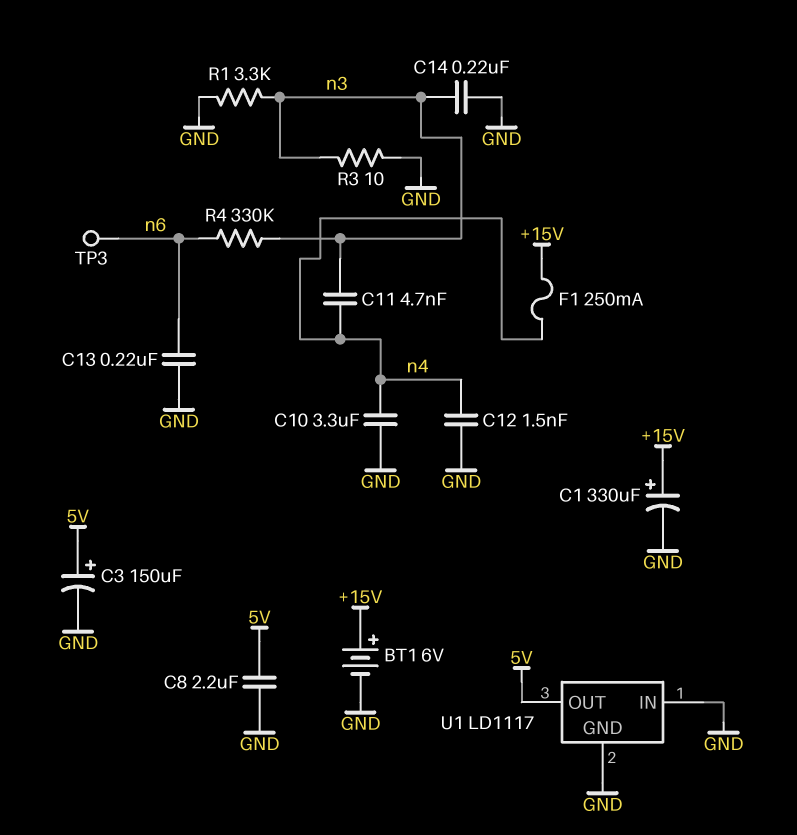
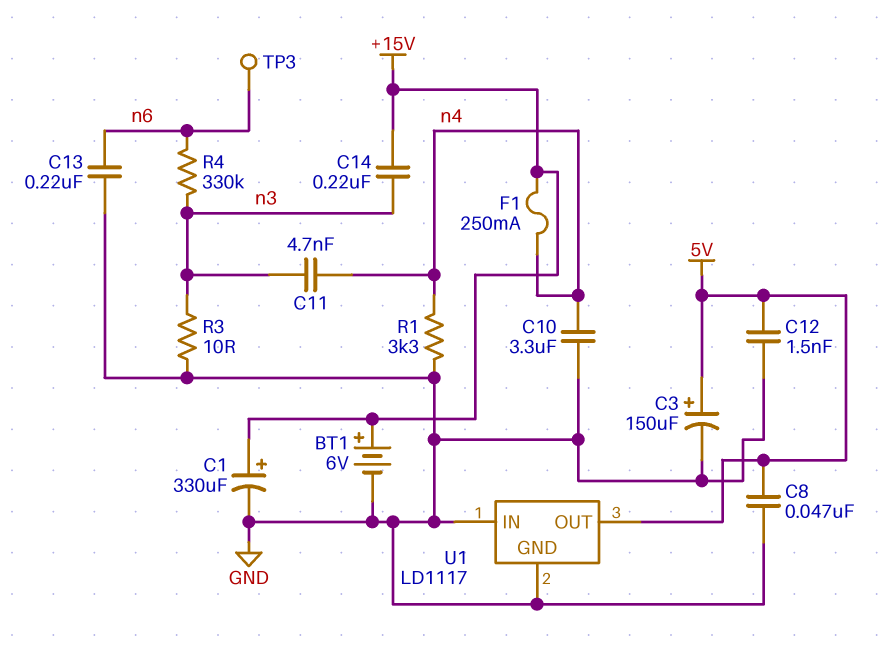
C8: 2.2uF (5V, GND) -> 47nF (5V, GND)
C12: 1.5nF (GND, n4) -> 1.5nF (5V, GND)
C14: 220nF (GND, n3) -> 220nF (+15V, n3)
R1: 3.3k (GND, n3) -> 3.3k (GND, n4)

